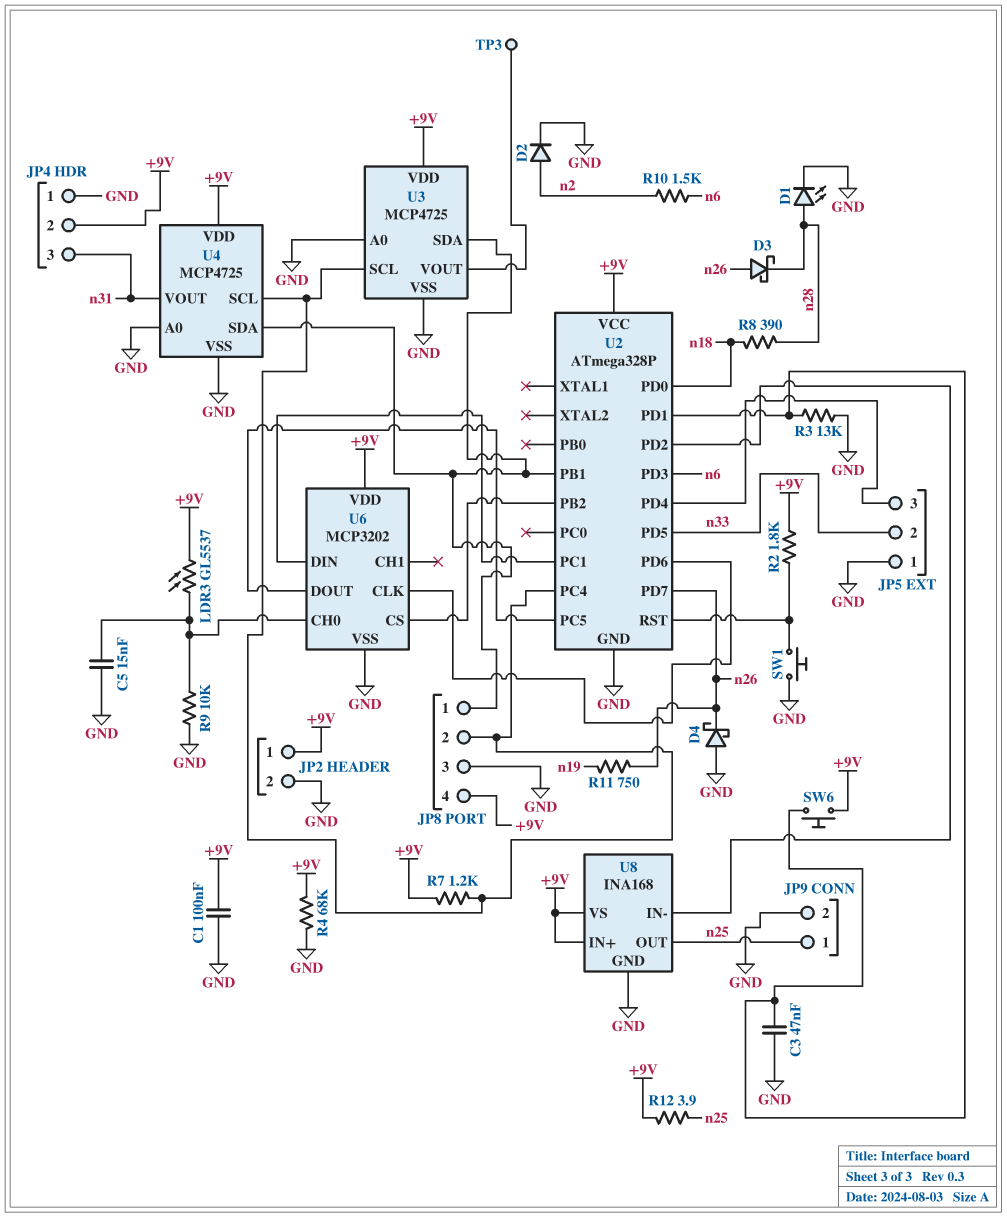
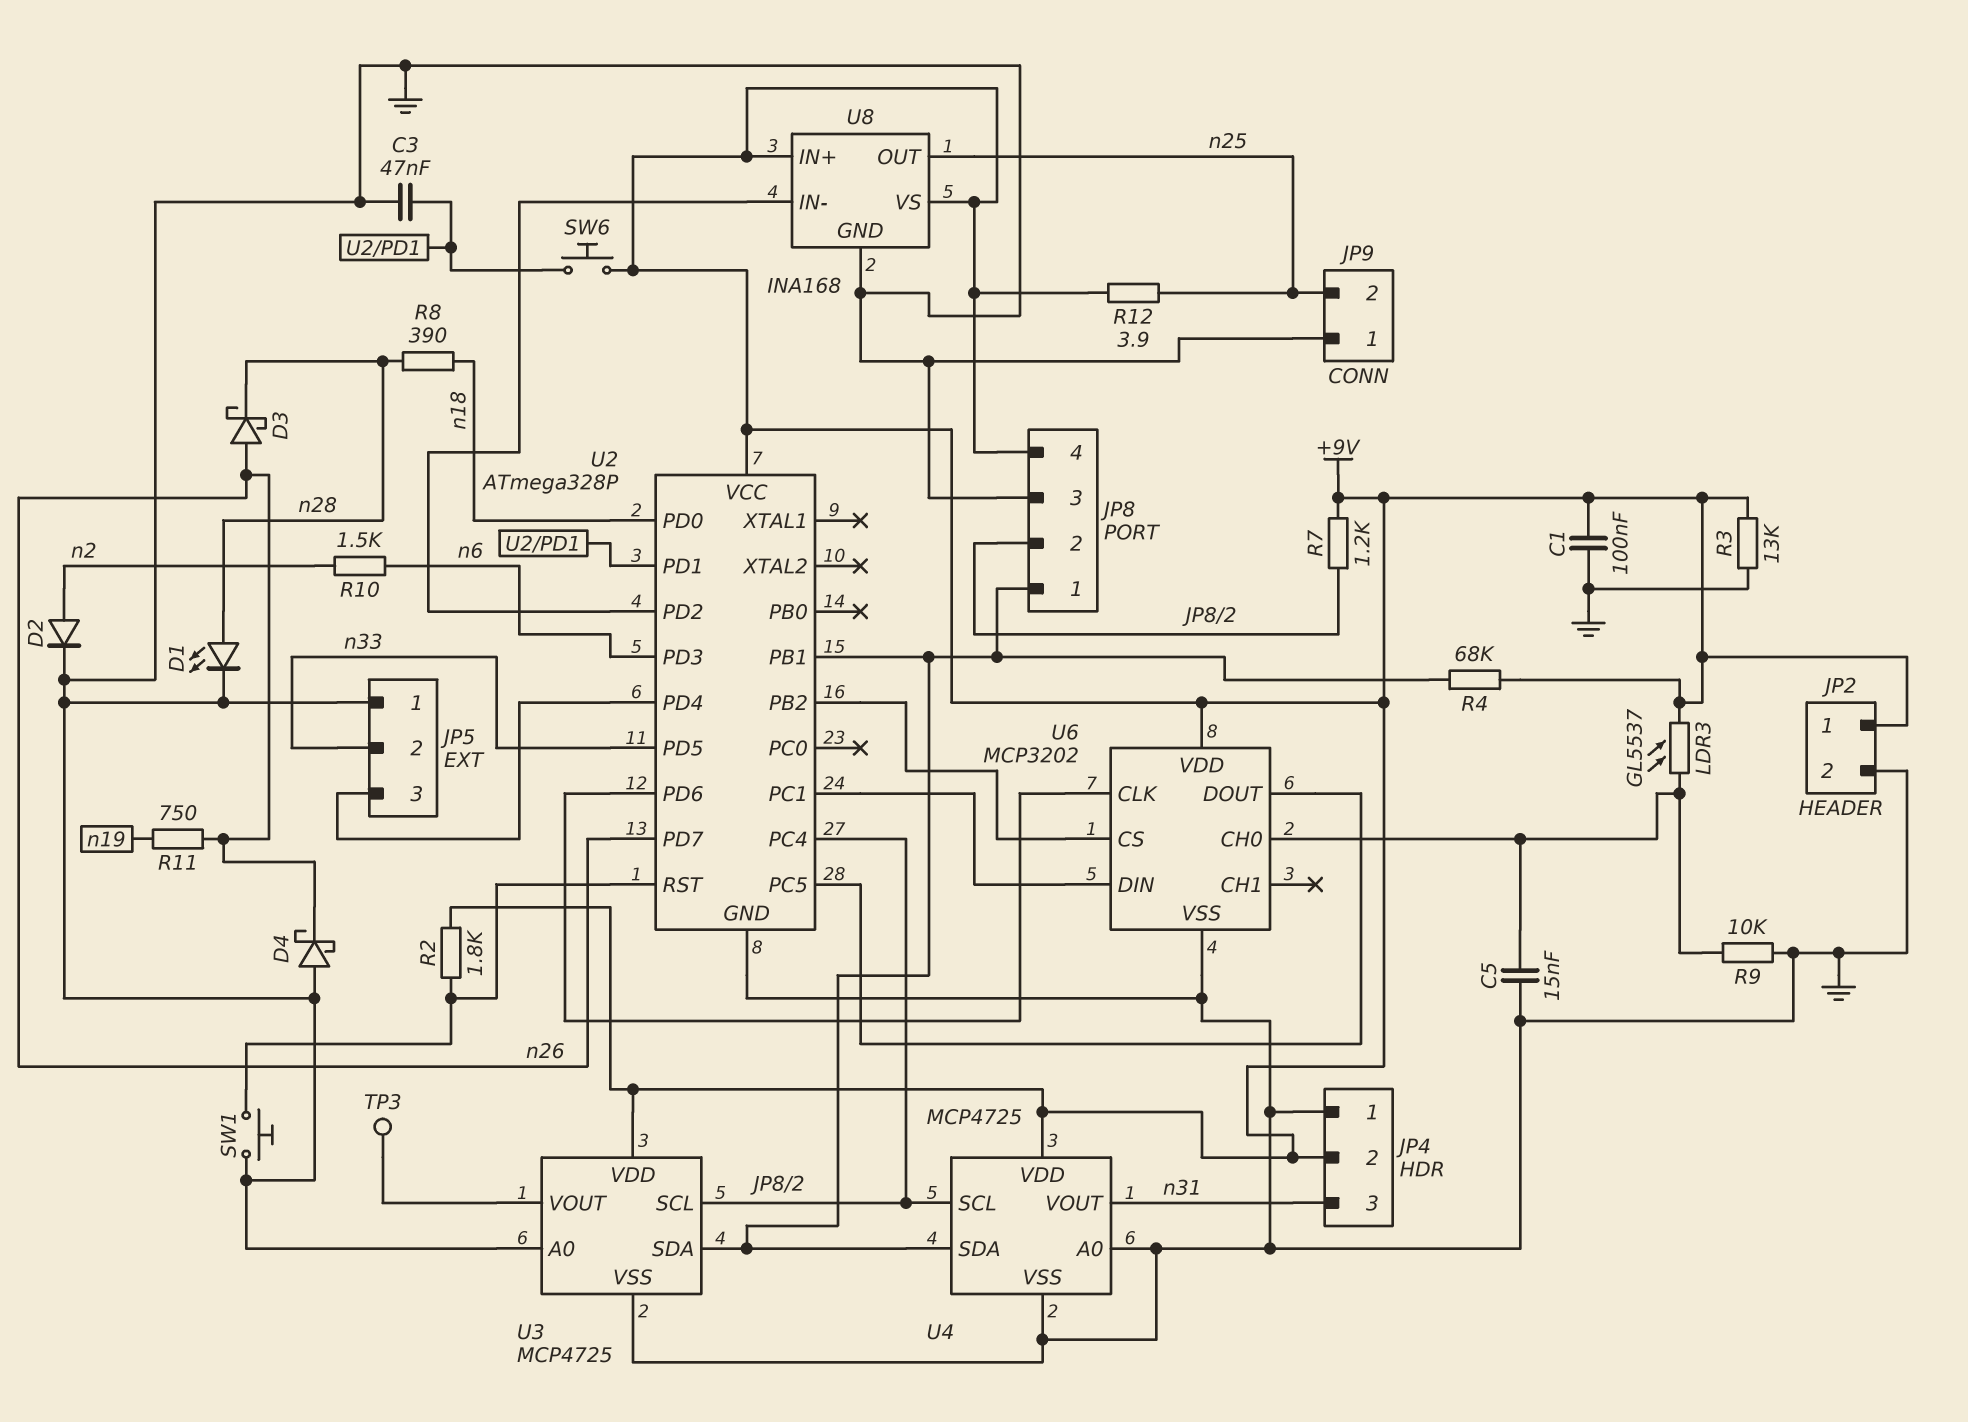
JP9 pin 1: n25 -> GND
JP9 pin 2: GND -> n25
R3: 13k (GND, U2/PD1) -> 13k (+9V, GND)
R4: 68k (+9V, GND) -> 68k (+9V, JP8/1)

